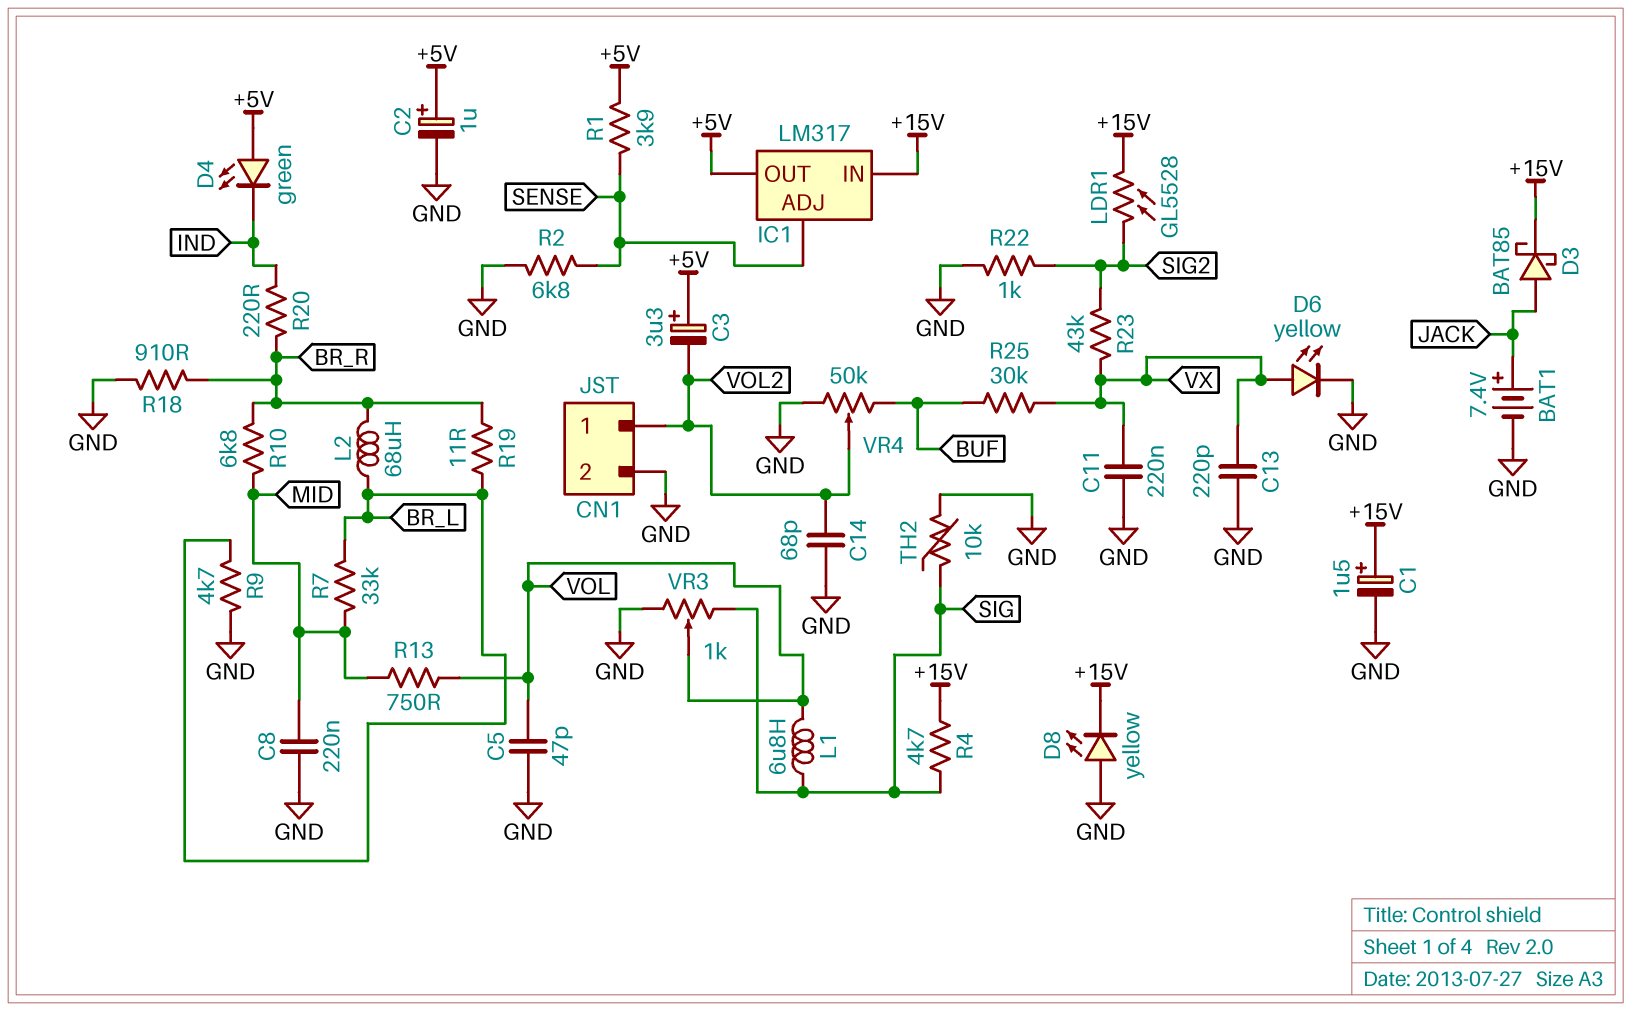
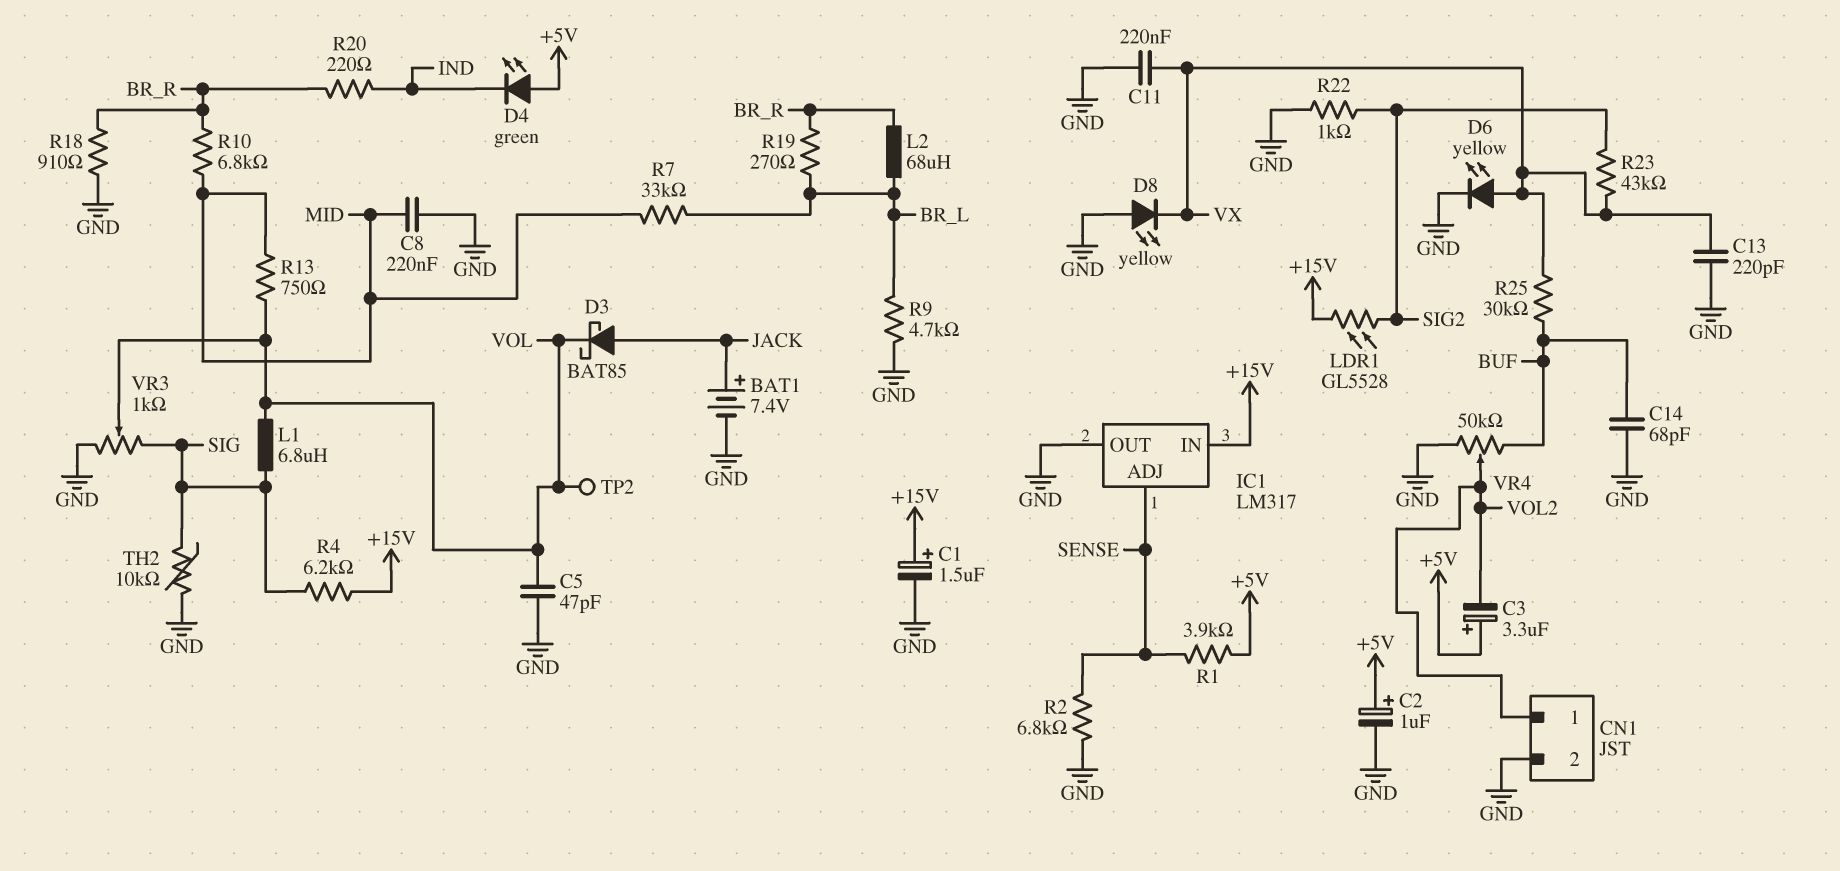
C14: 68pF (GND, VOL2) -> 68pF (BUF, GND)
D3: schottky BAT85 (A JACK, K +15V) -> schottky BAT85 (A JACK, K VOL)
D8: LED yellow (A GND, K +15V) -> LED yellow (A GND, K VX)
IC1 pin OUT: +5V -> GND
R4: 4.7k (+15V, SIG) -> 6.2k (+15V, SIG)
R19: 11 (BR_L, BR_R) -> 270 (BR_L, BR_R)
TP2: none -> test point (VOL)

